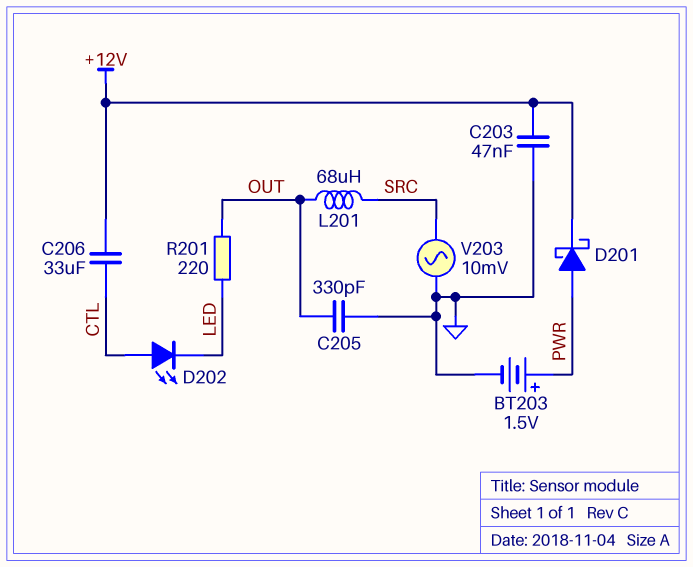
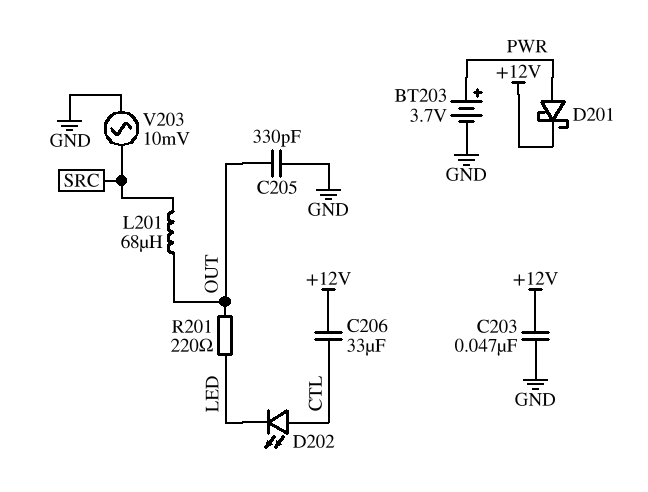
BT203: 1.5V (plus PWR, minus GND) -> 3.7V (plus PWR, minus GND)

